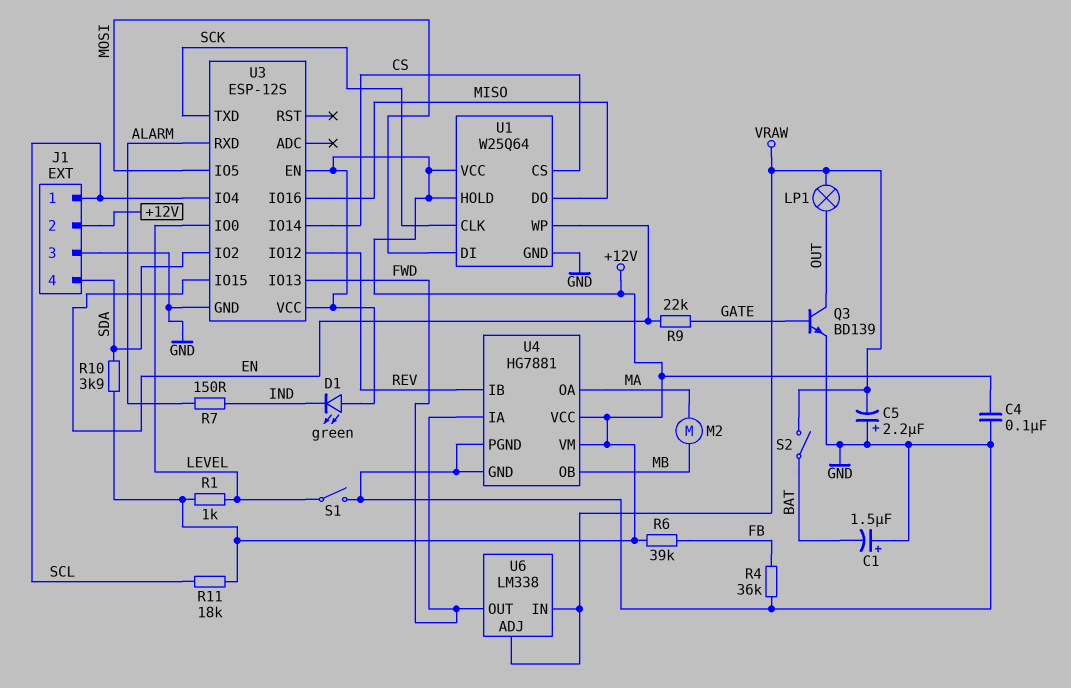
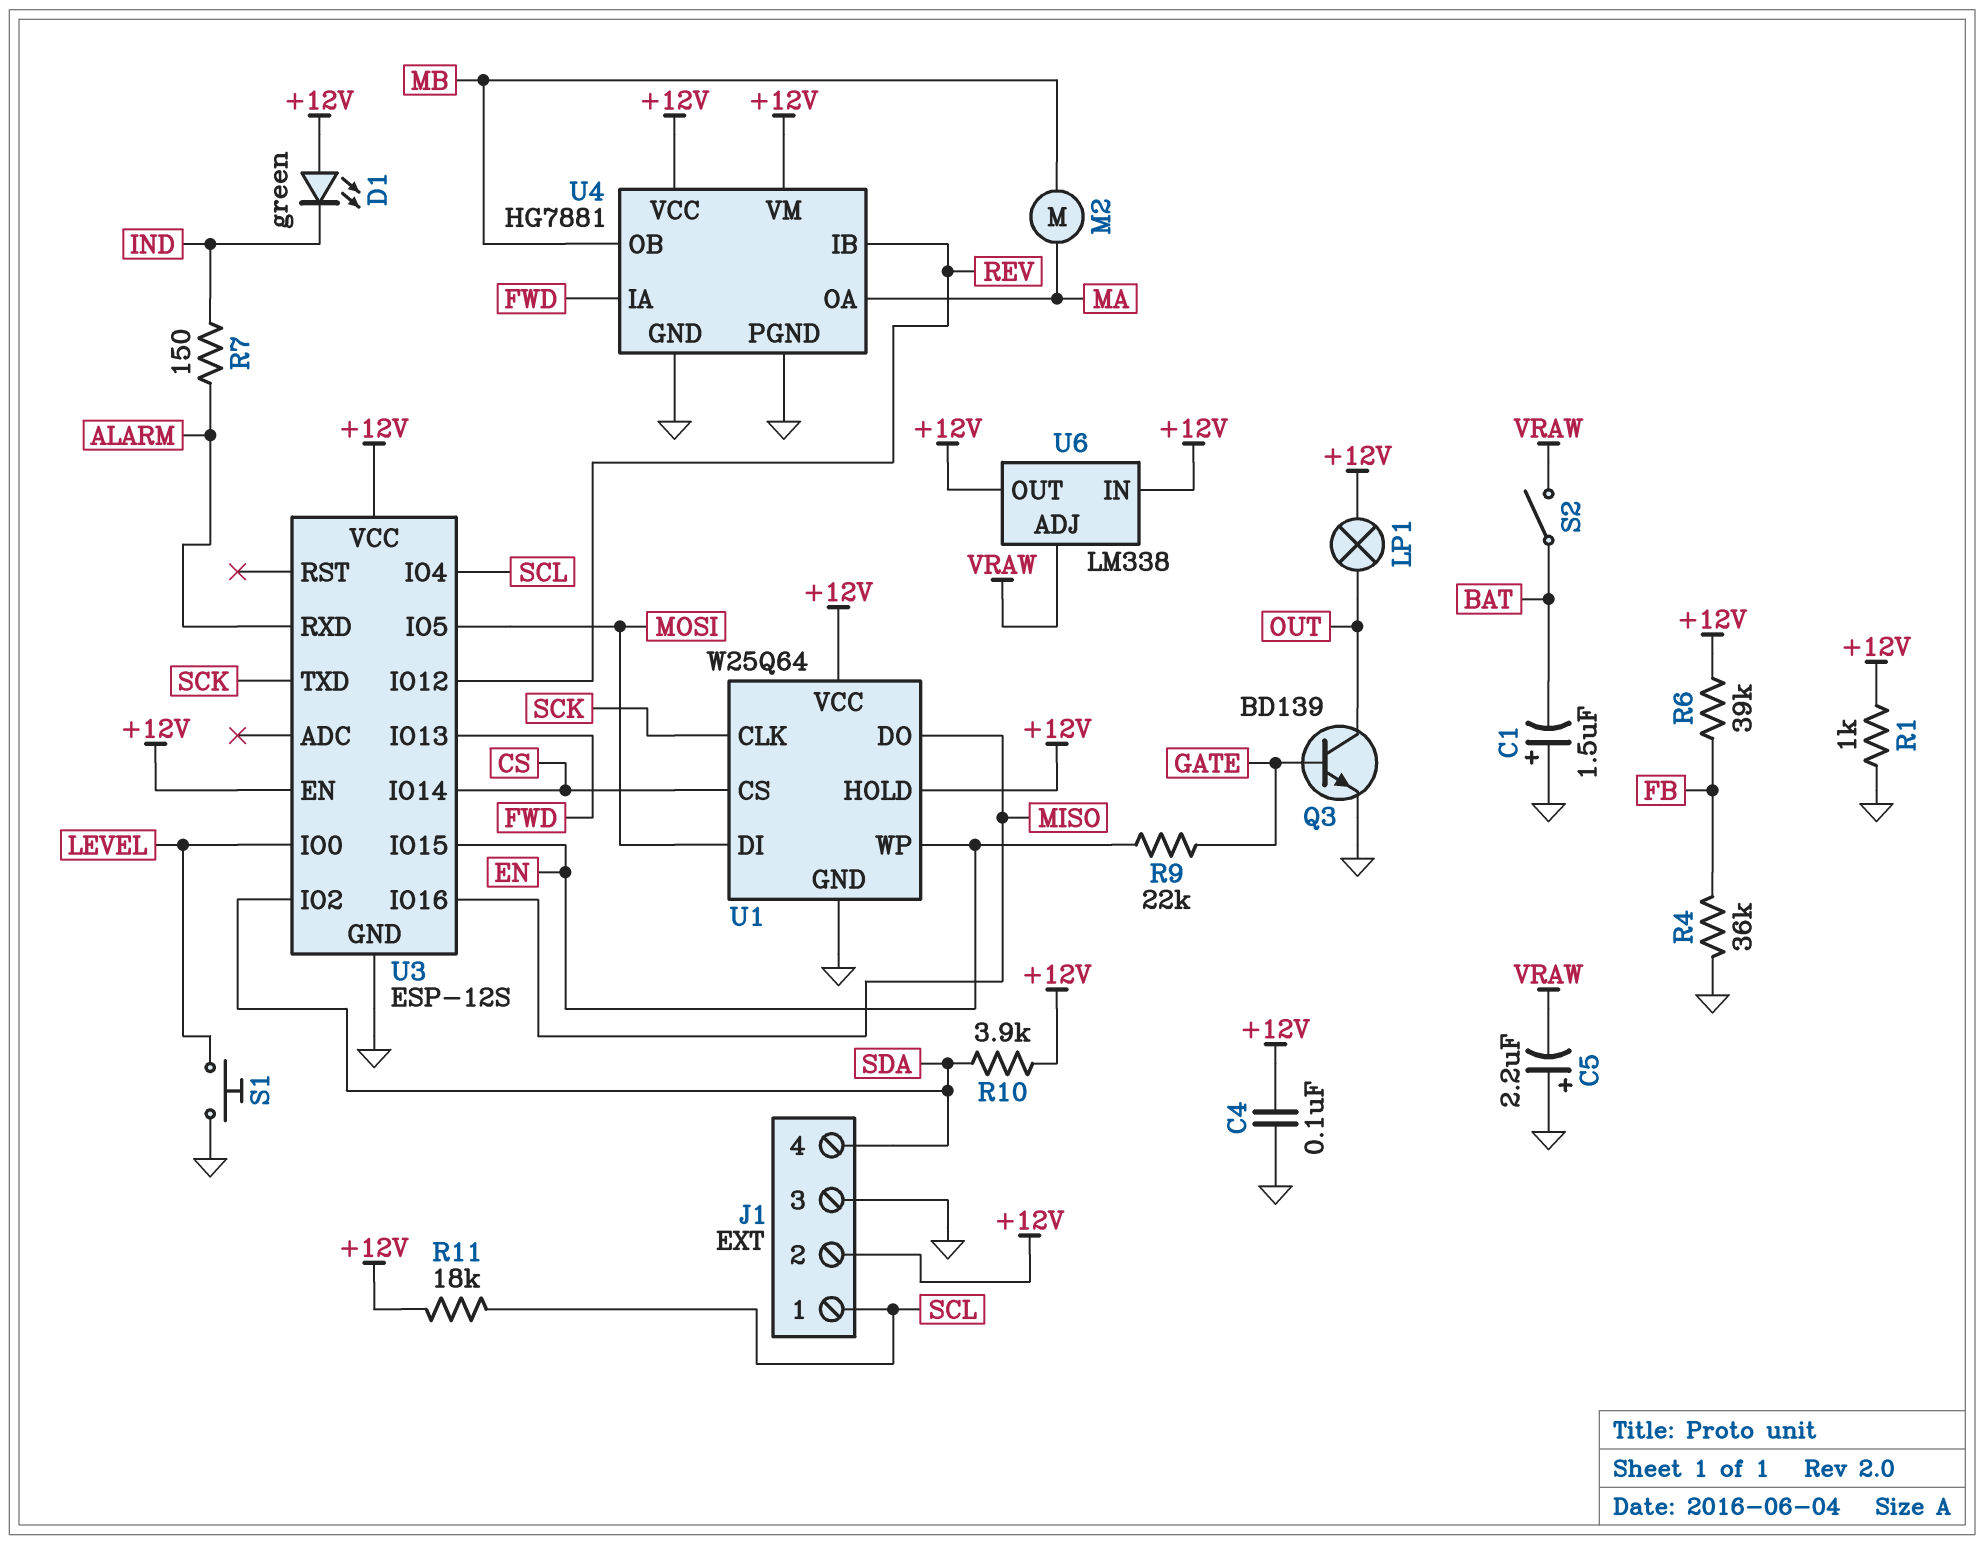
LP1: lamp (OUT, VRAW) -> lamp (+12V, OUT)
R1: 1k (+12V, LEVEL) -> 1k (+12V, GND)
S1: switch (GND, LEVEL) -> button (GND, LEVEL)
U6 pin IN: VRAW -> +12V
U6 pin OUT: FWD -> +12V

